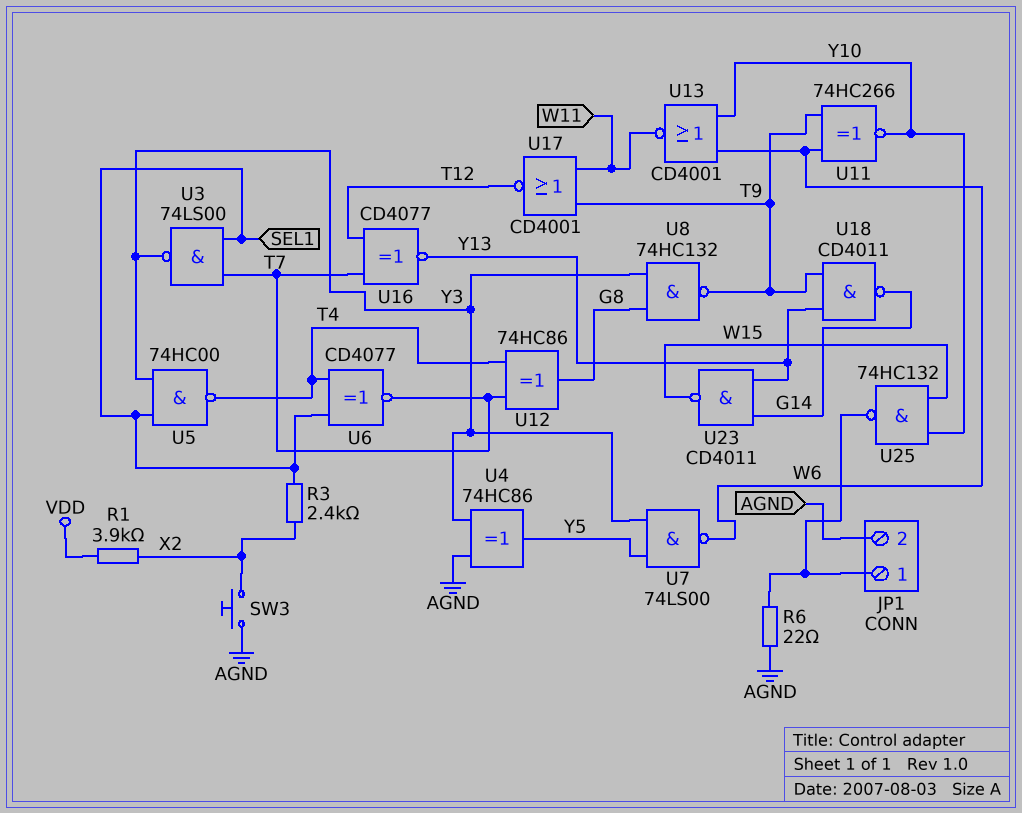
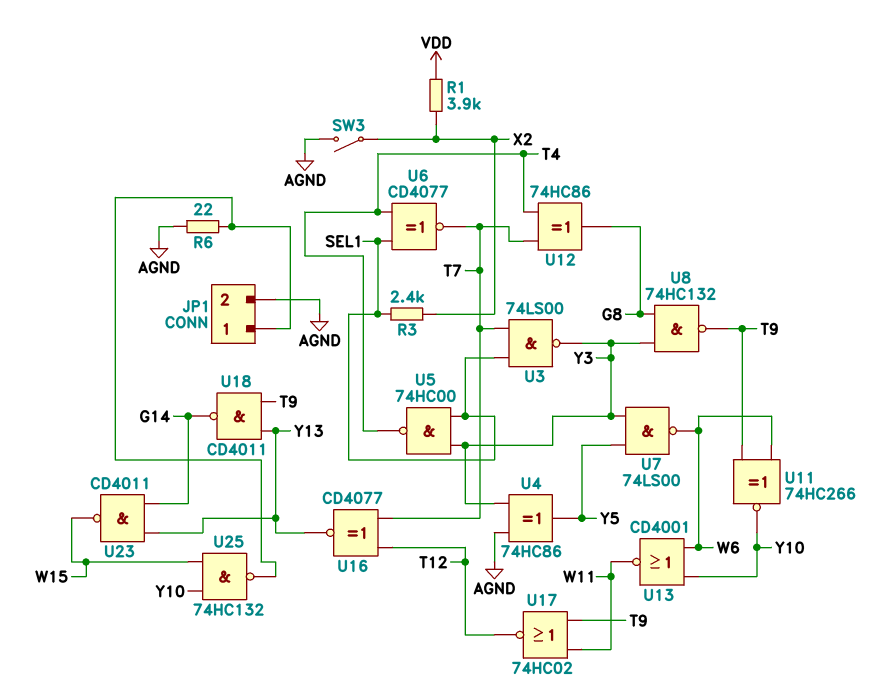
SW3: button (AGND, X2) -> switch (AGND, X2)
U17: NOR CD4001 (in T9, in W11, out T12) -> NOR 74HC02 (in T9, in W11, out T12)

